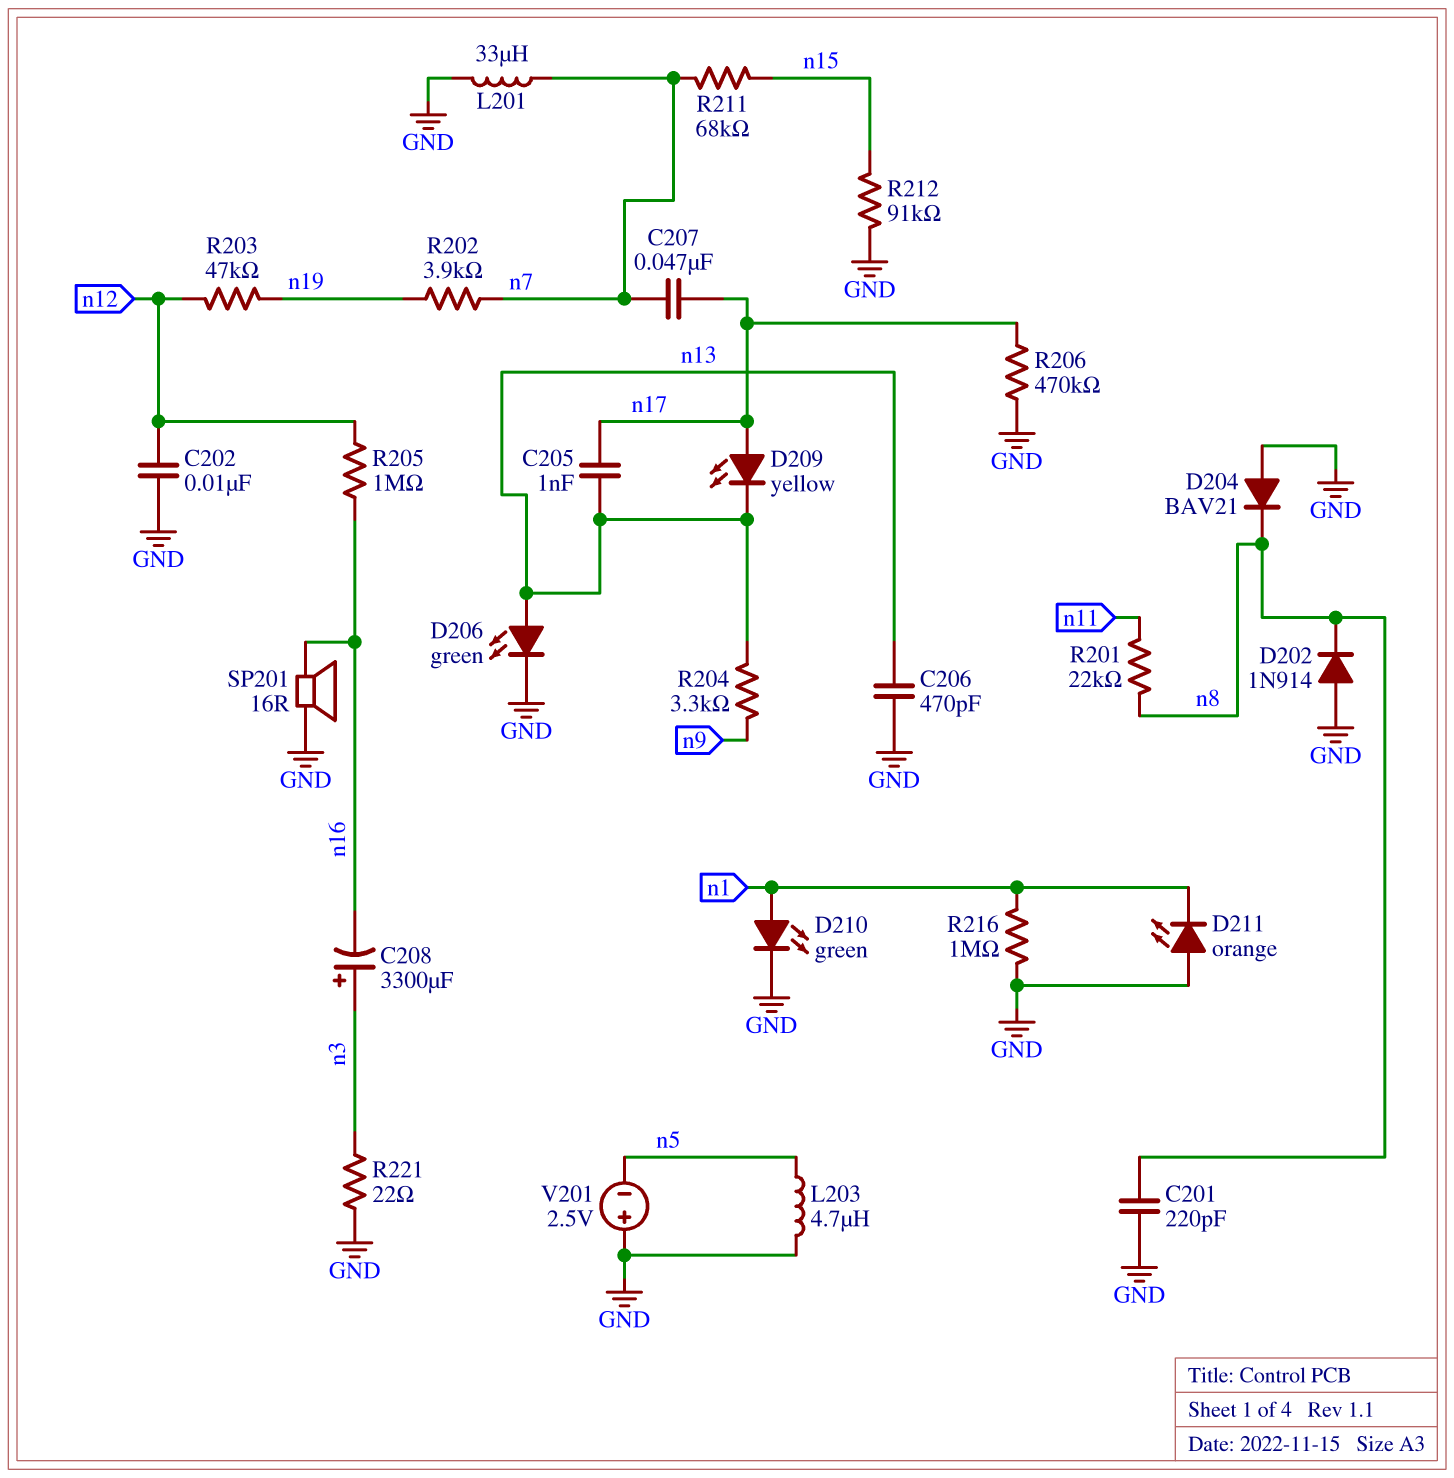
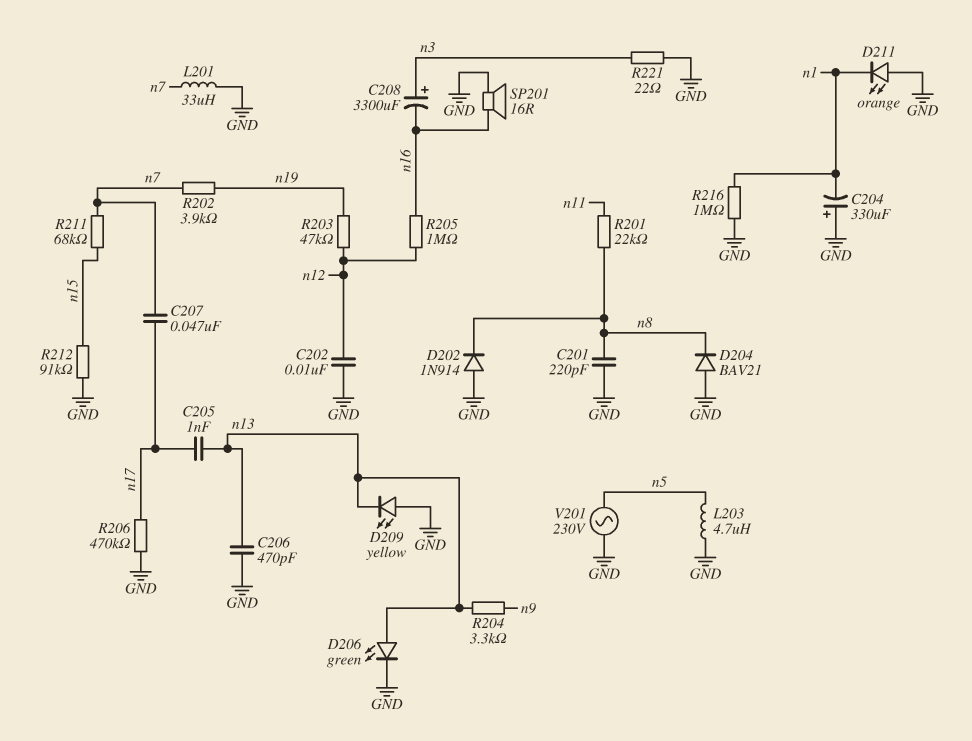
C204: none -> 330uF (plus GND, minus n1)
D209: LED yellow (A n17, K n13) -> LED yellow (A GND, K n13)
D210: LED green (A n1, K GND) -> none
V201: 2.5V (plus GND, minus n5) -> AC 230V (GND, n5)

